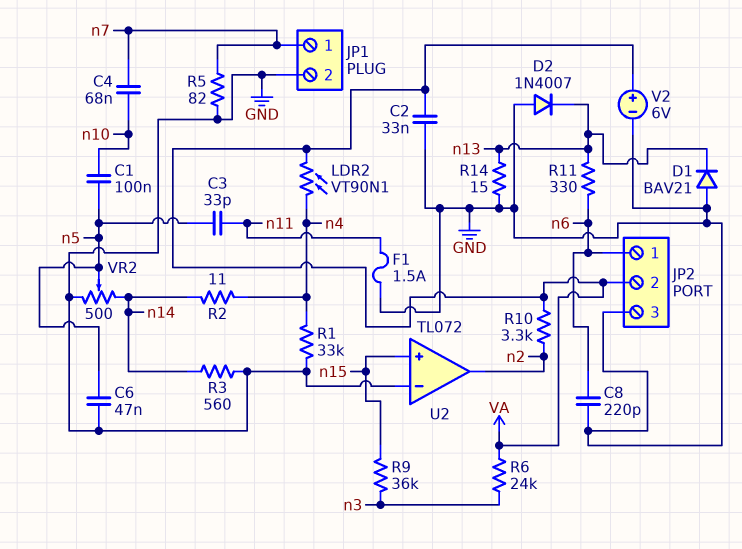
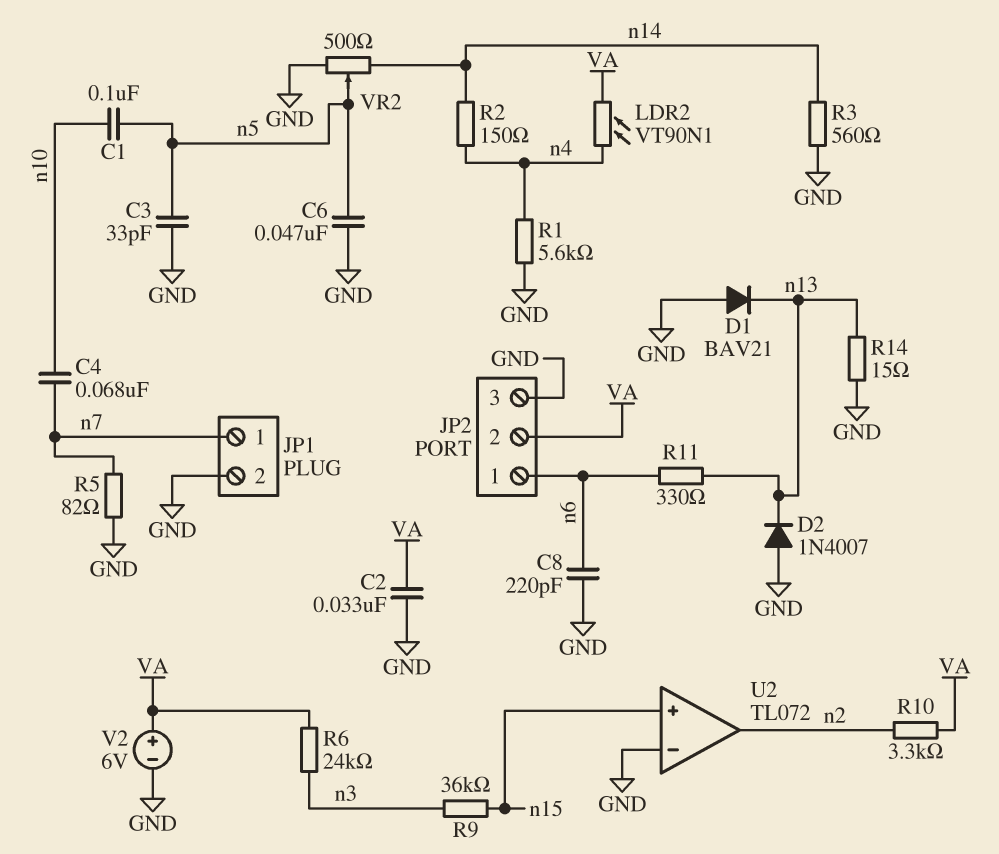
C3: 33pF (n5, n11) -> 33pF (GND, n5)
F1: 1.5A (GND, n11) -> none
R1: 33k (GND, n4) -> 5.6k (GND, n4)
R2: 11 (n4, n14) -> 150 (n4, n14)

